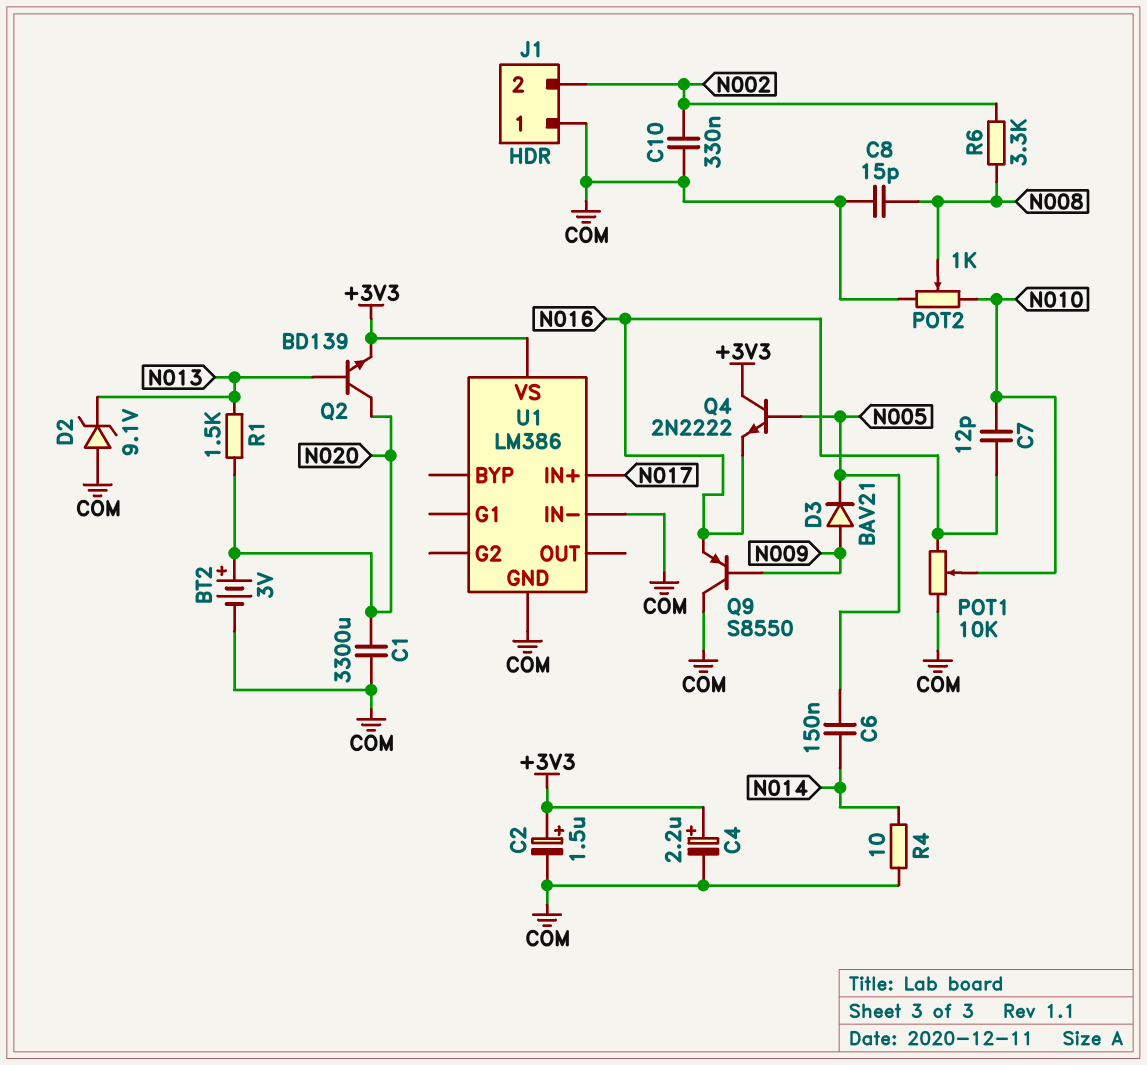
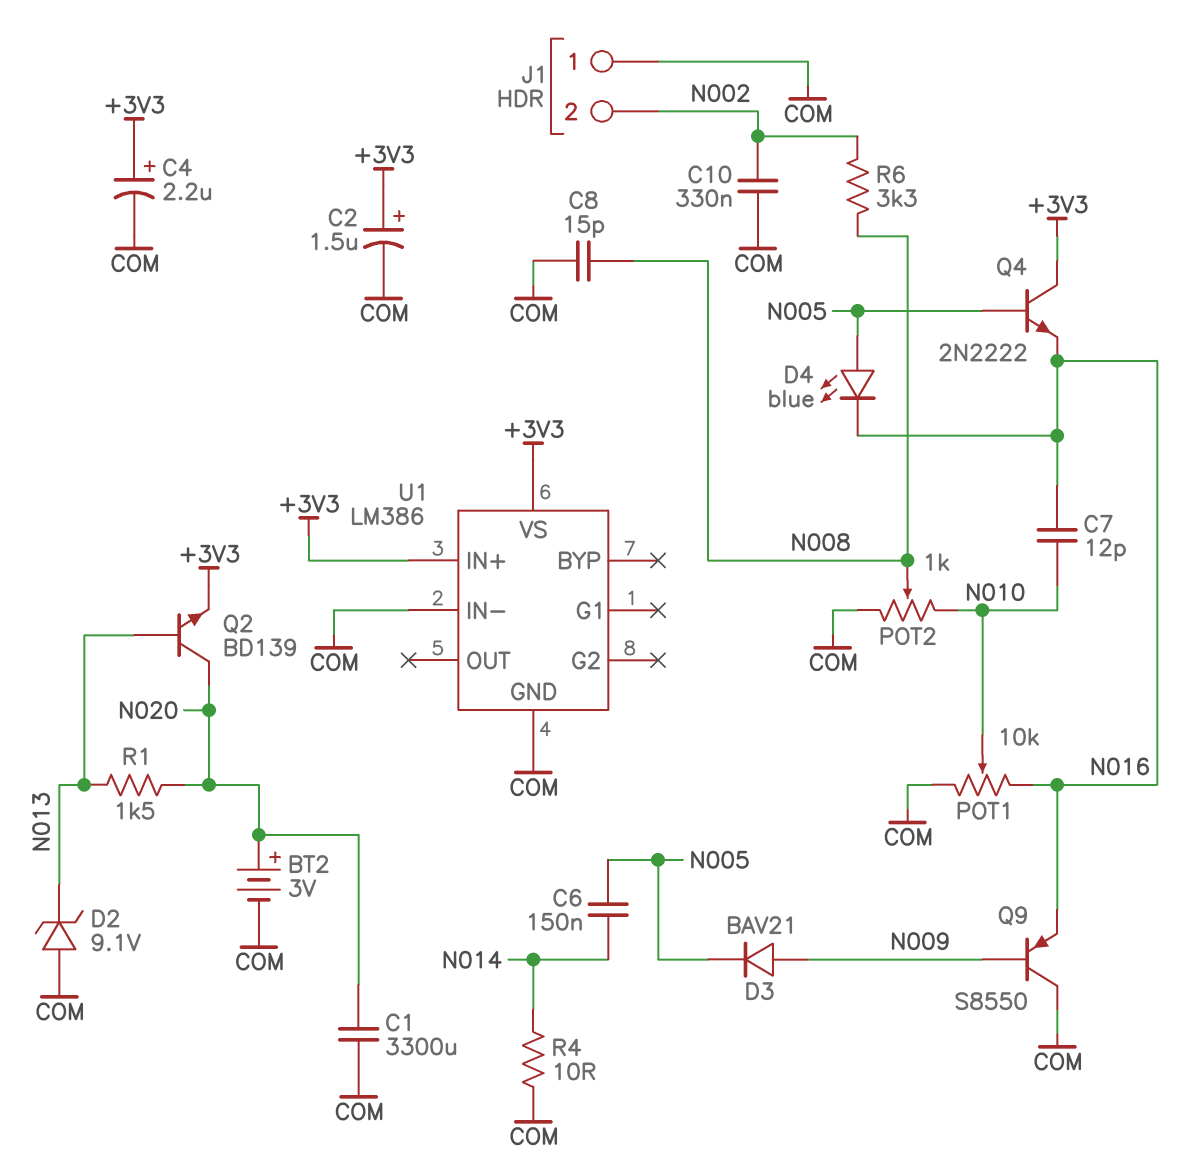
D4: none -> LED blue (A N005, K N016)
U1 pin IN+: N017 -> +3V3

